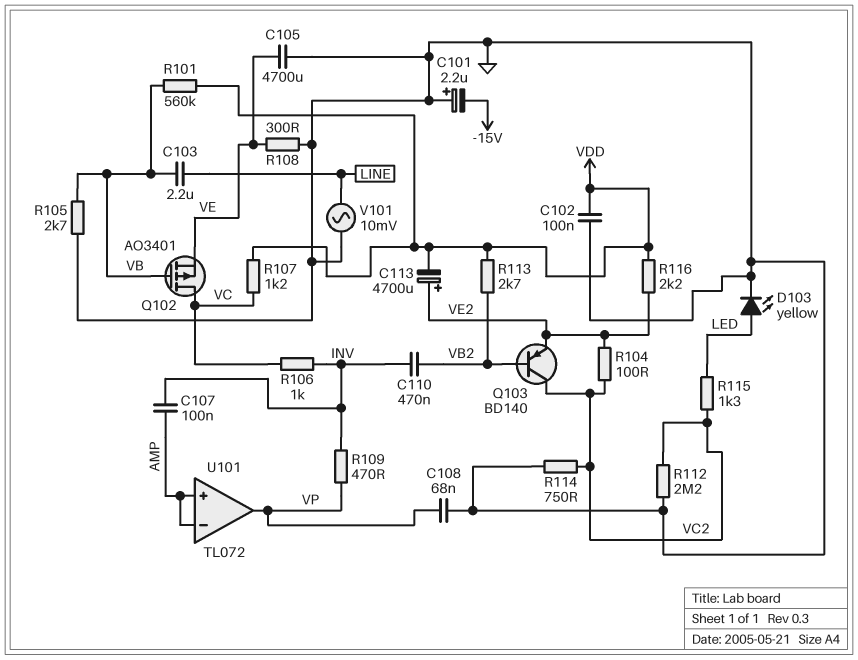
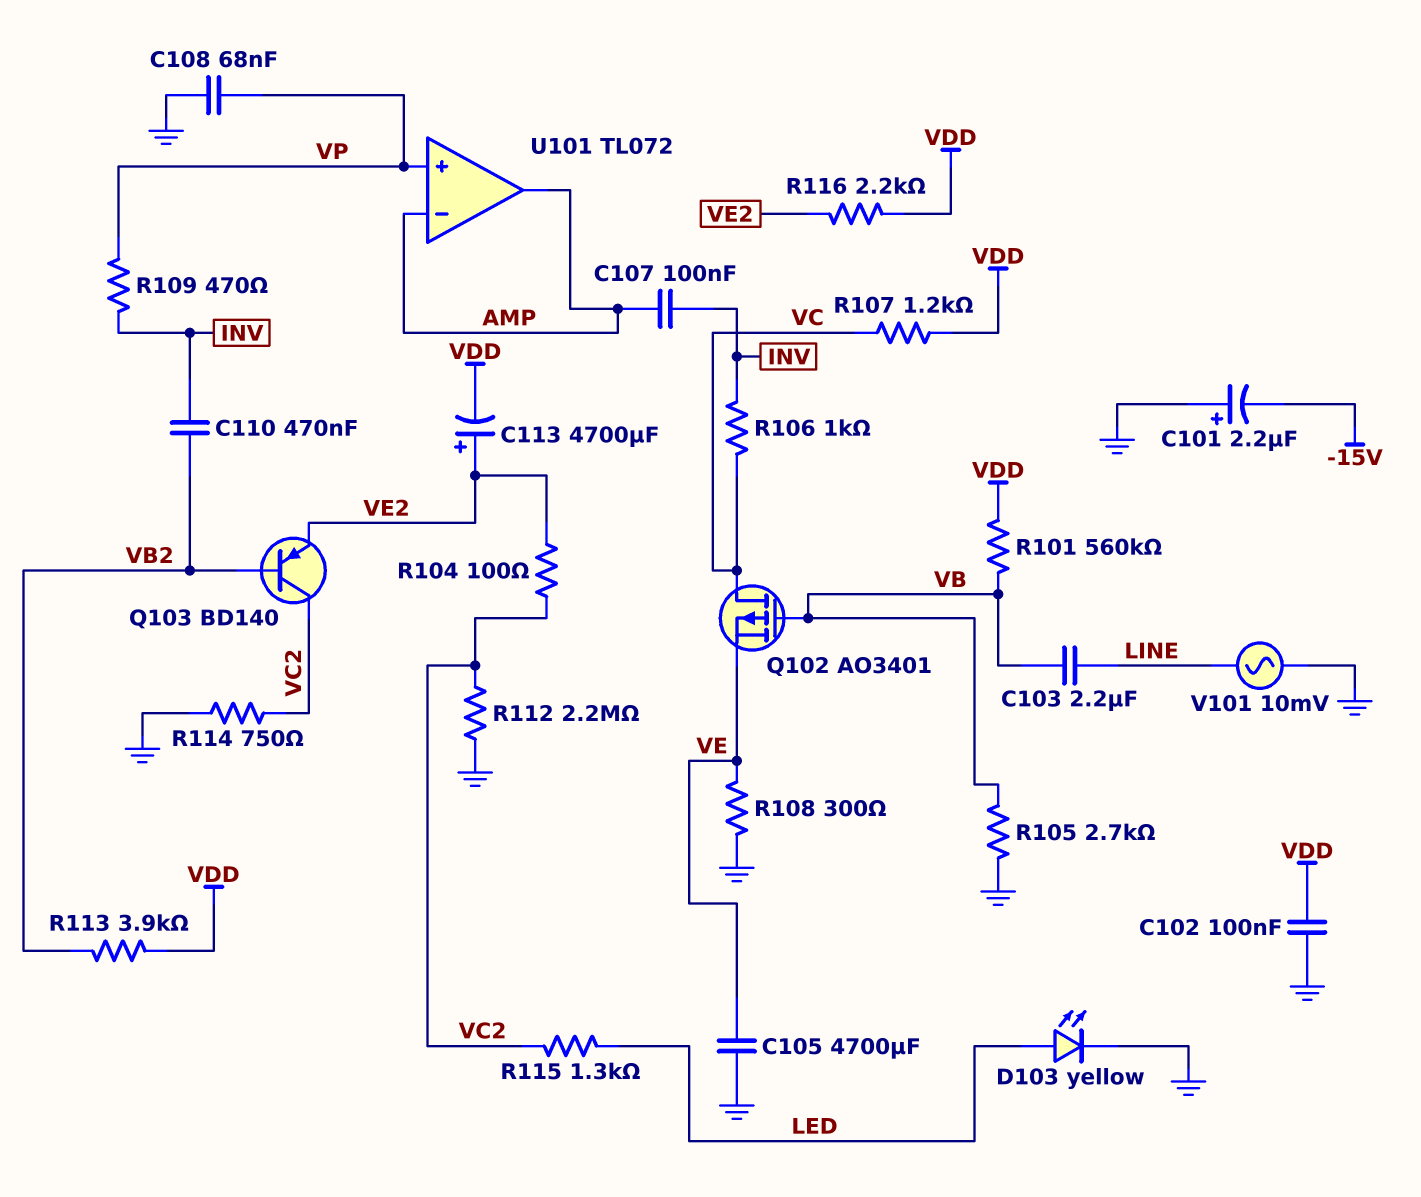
R113: 2.7k (VB2, VDD) -> 3.9k (VB2, VDD)
U101 pin in+: AMP -> VP
U101 pin out: VP -> AMP

